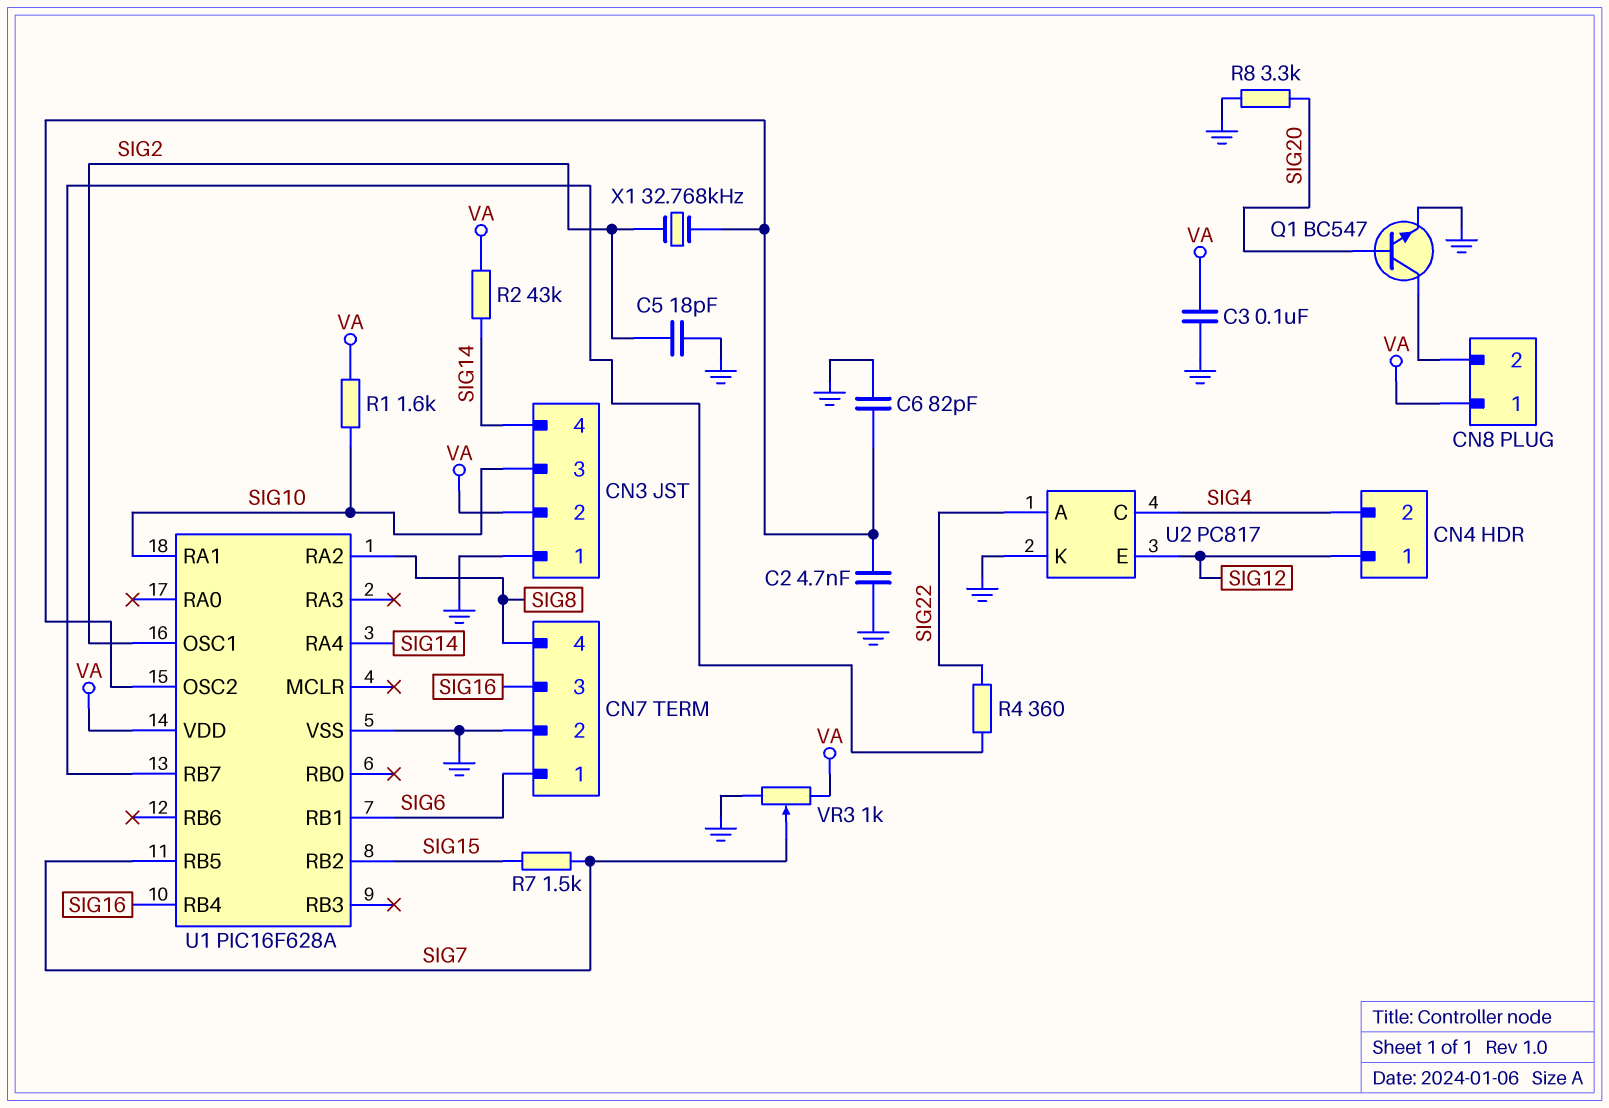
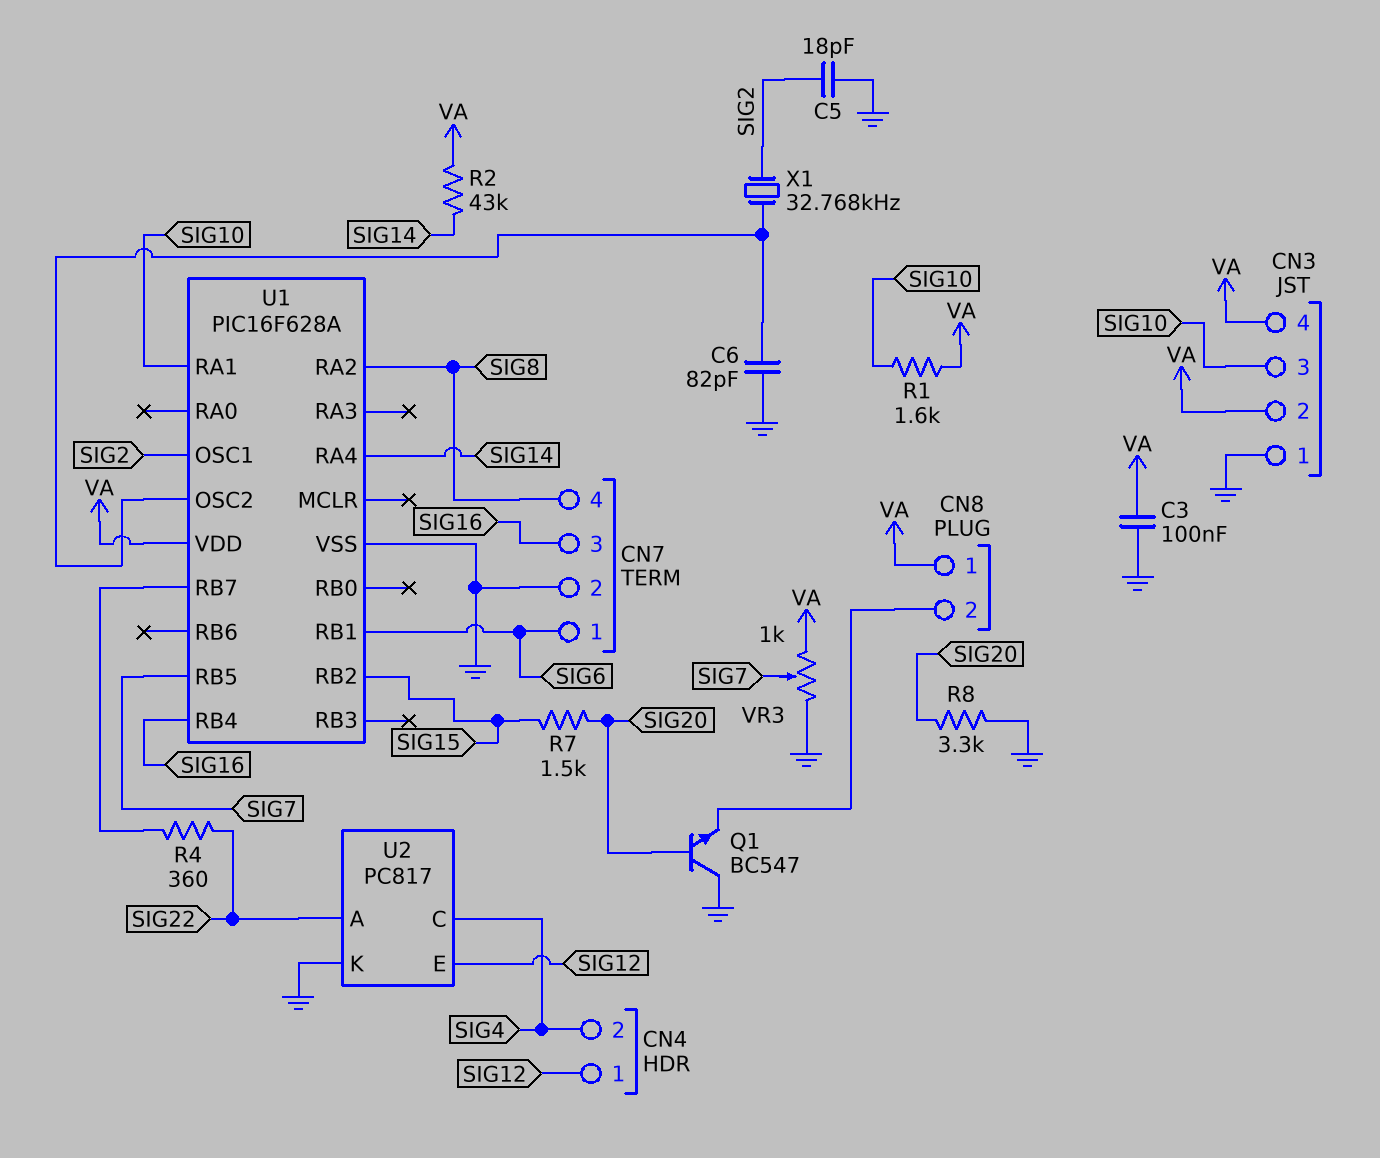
C2: 4.7nF (GND, U1/OSC2) -> none
CN3 pin 4: SIG14 -> VA
Q1: NPN BC547 (B SIG20, C CN8/2, E GND) -> NPN BC547 (B SIG20, C GND, E CN8/2)
R7: 1.5k (SIG7, SIG15) -> 1.5k (SIG15, SIG20)

